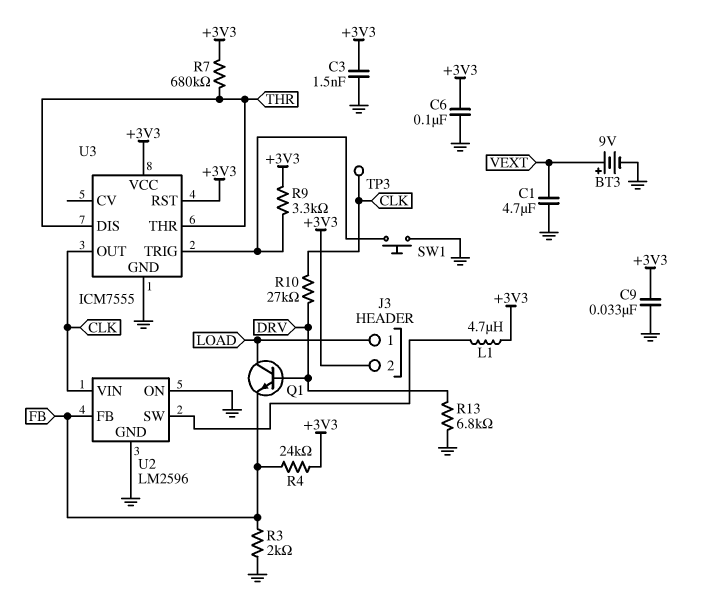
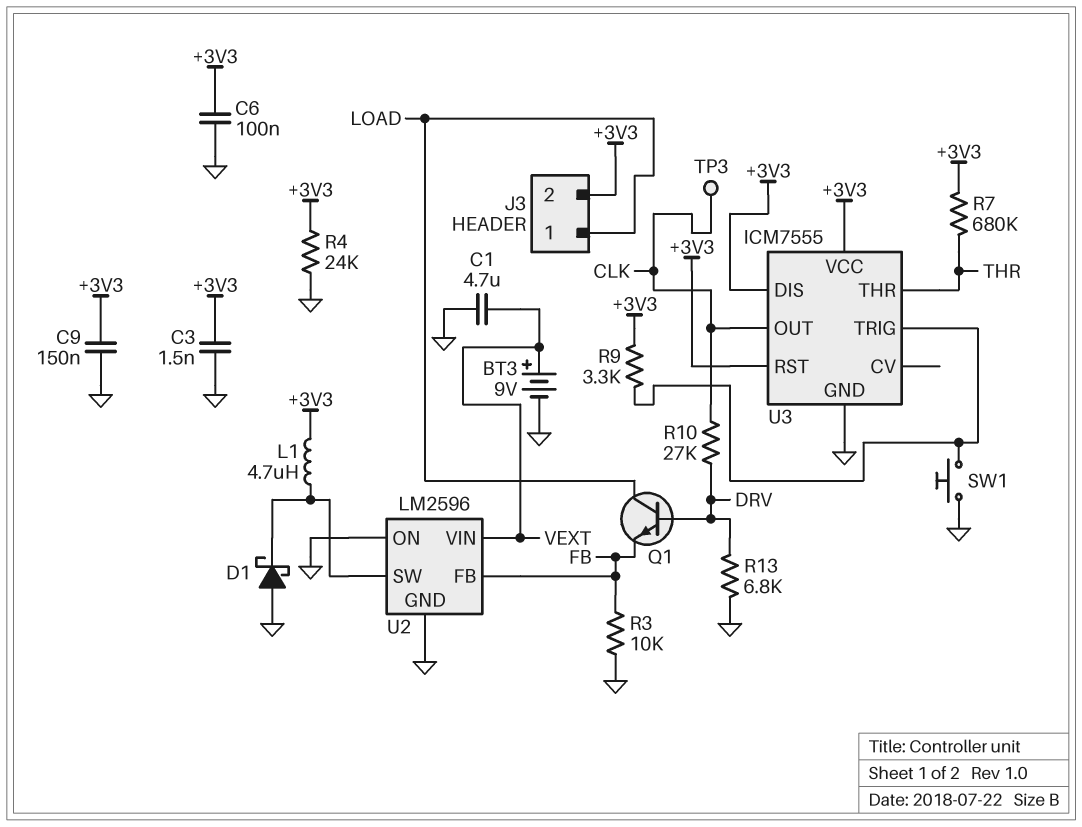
C9: 33nF (+3V3, GND) -> 150nF (+3V3, GND)
D1: none -> schottky (A GND, K U2/SW)
R3: 2k (FB, GND) -> 10k (FB, GND)
R4: 24k (+3V3, FB) -> 24k (+3V3, GND)
U2 pin VIN: CLK -> VEXT
U3 pin DIS: THR -> +3V3

